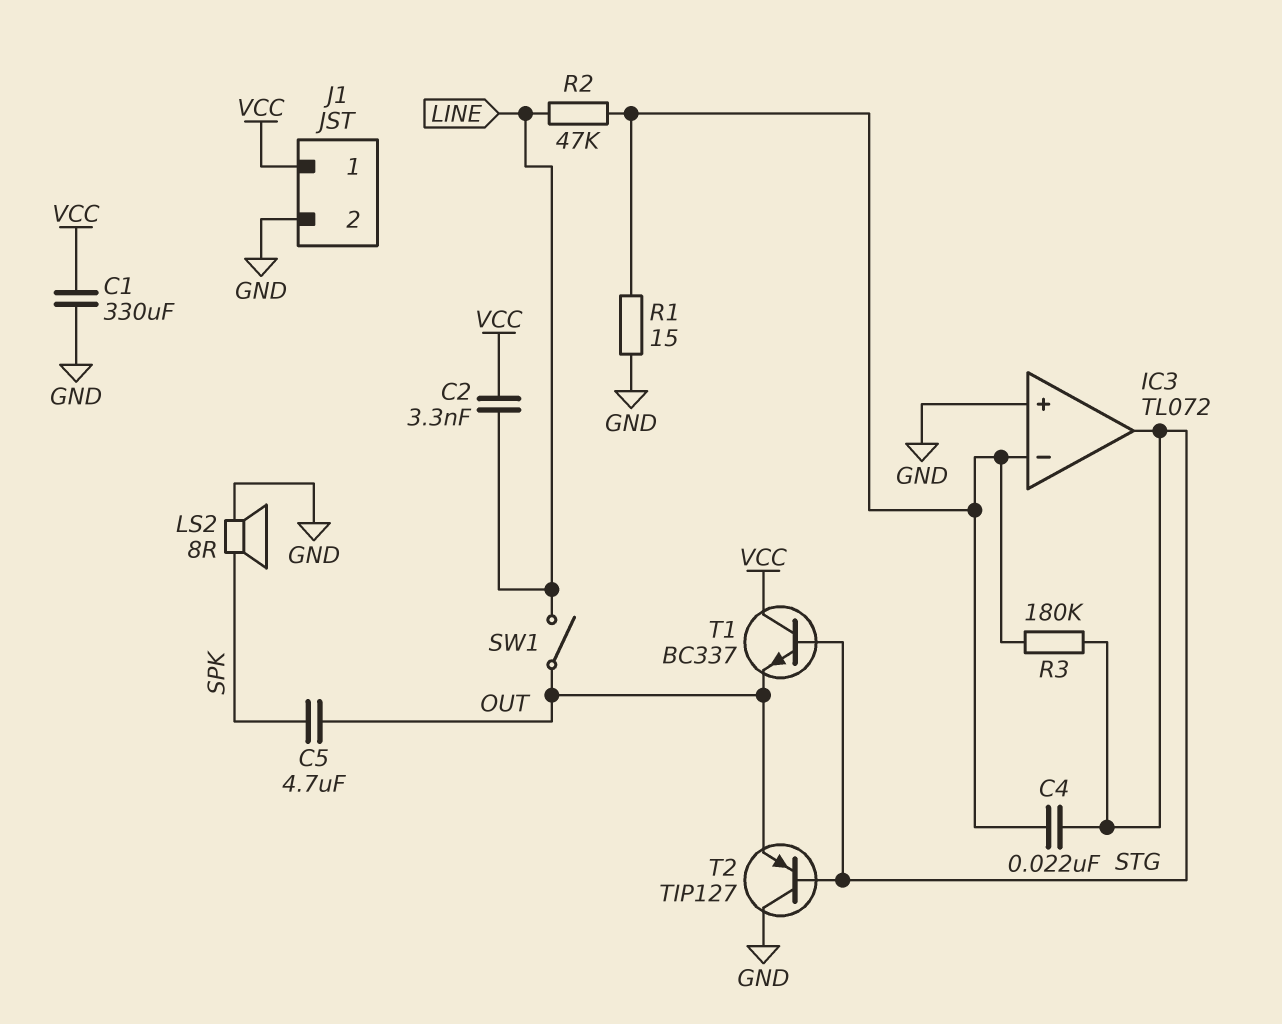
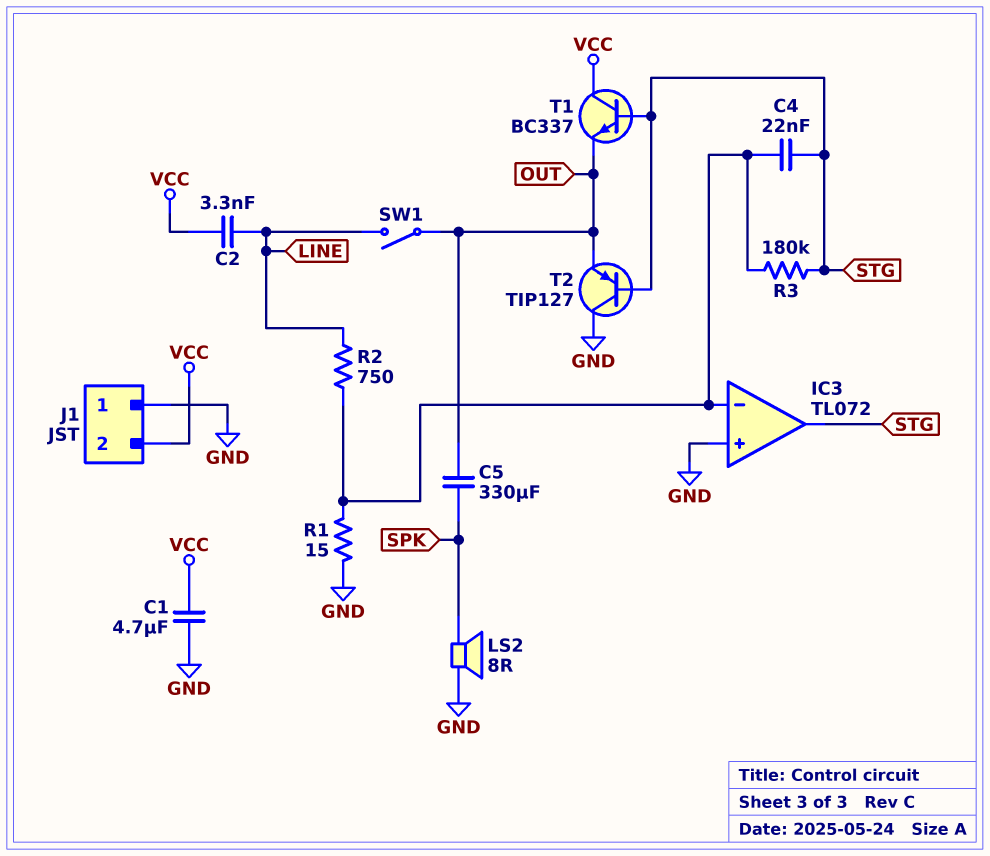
C1: 330uF (GND, VCC) -> 4.7uF (GND, VCC)
C5: 4.7uF (OUT, SPK) -> 330uF (OUT, SPK)
J1 pin 1: VCC -> GND
J1 pin 2: GND -> VCC
R2: 47k (IC3/in-, LINE) -> 750 (IC3/in-, LINE)

